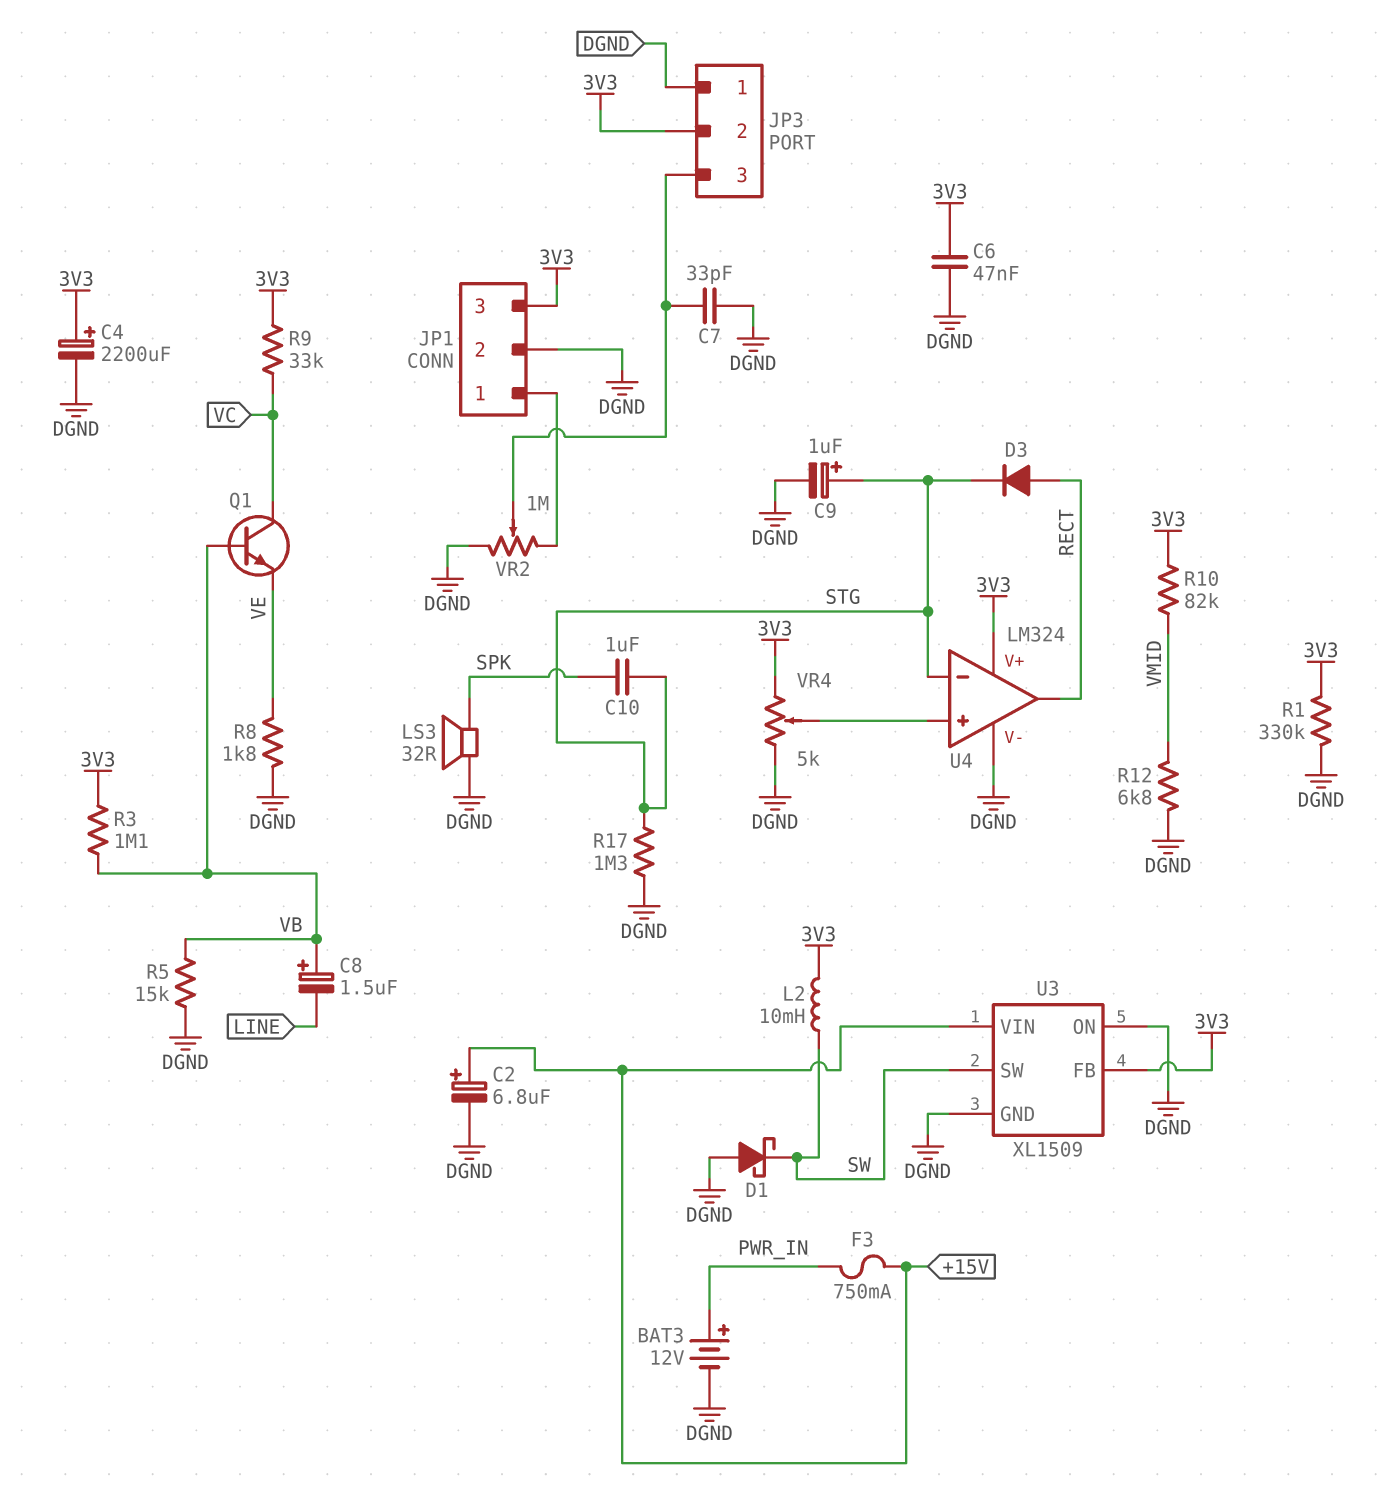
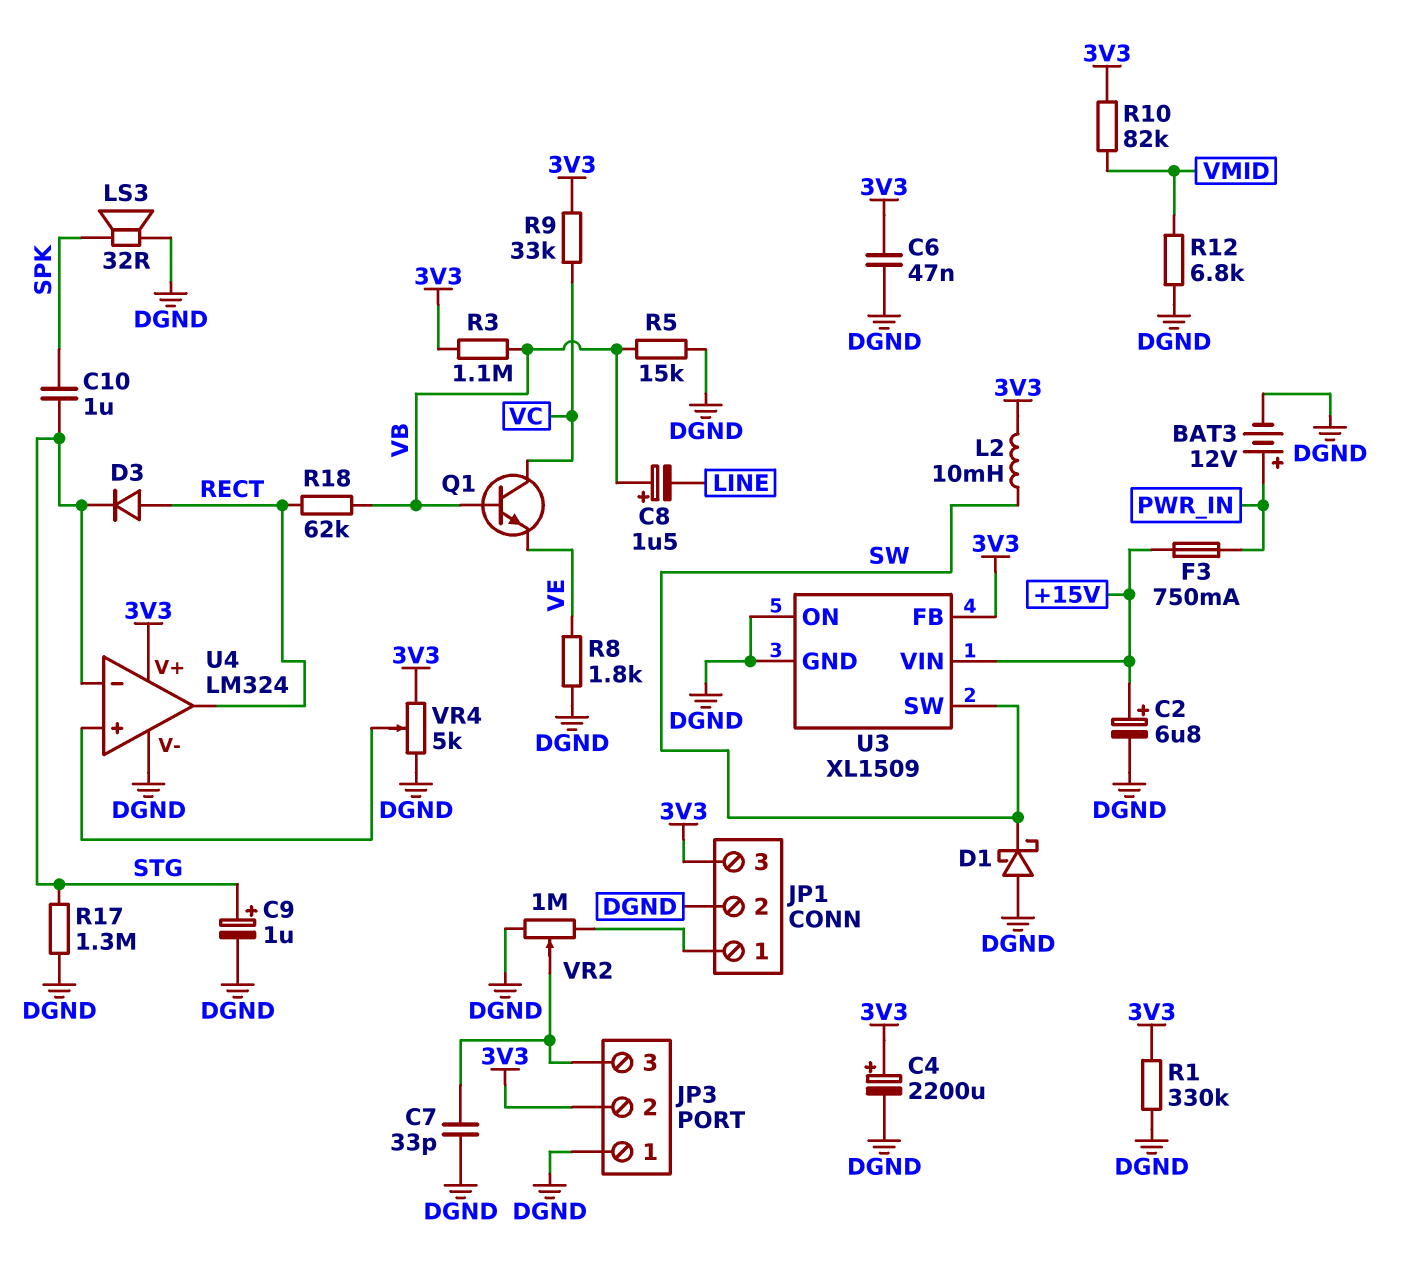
R18: none -> 62k (RECT, VB)

